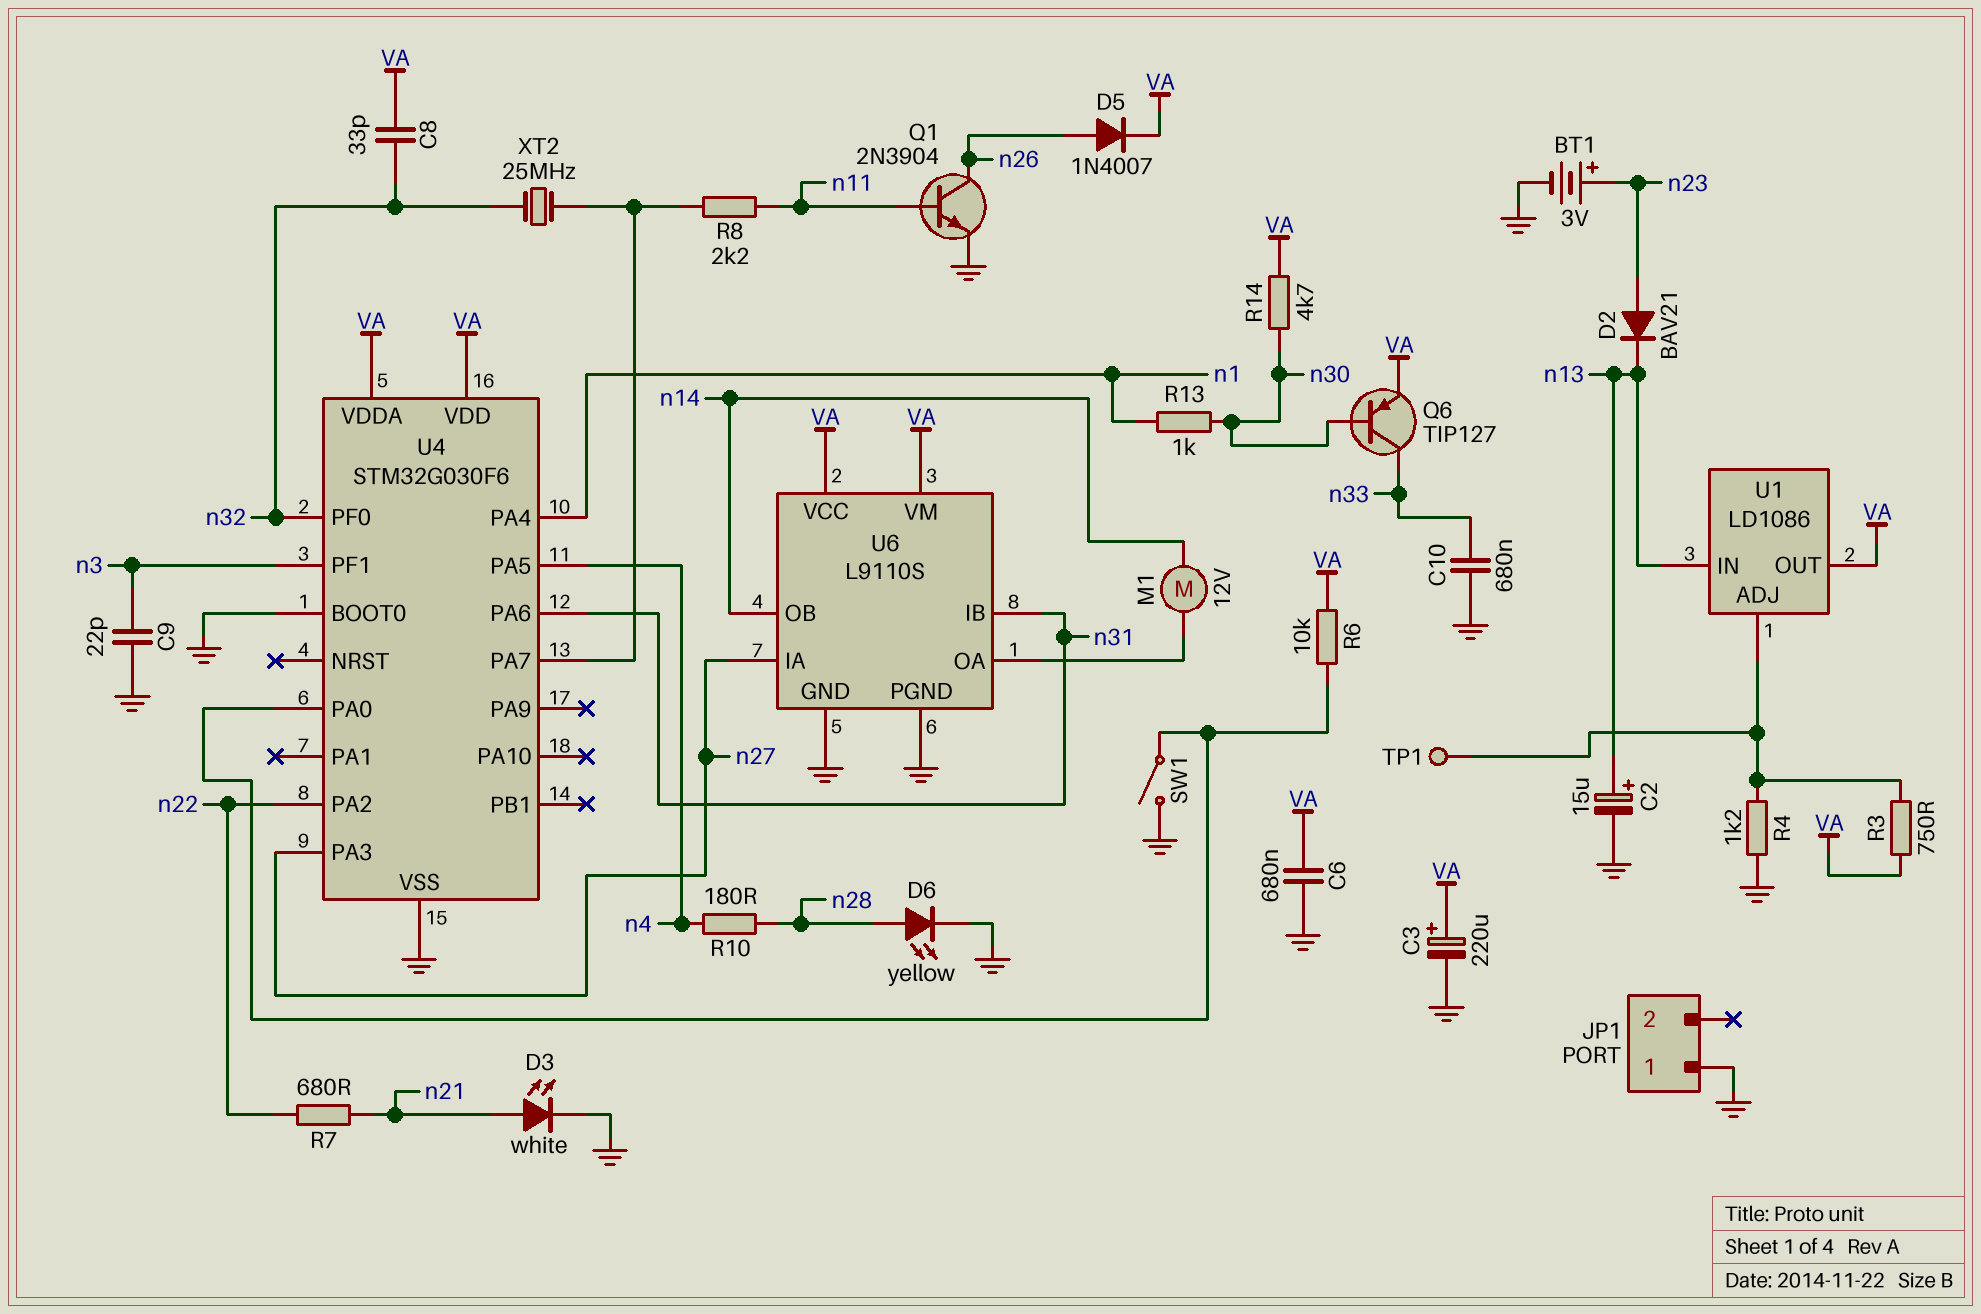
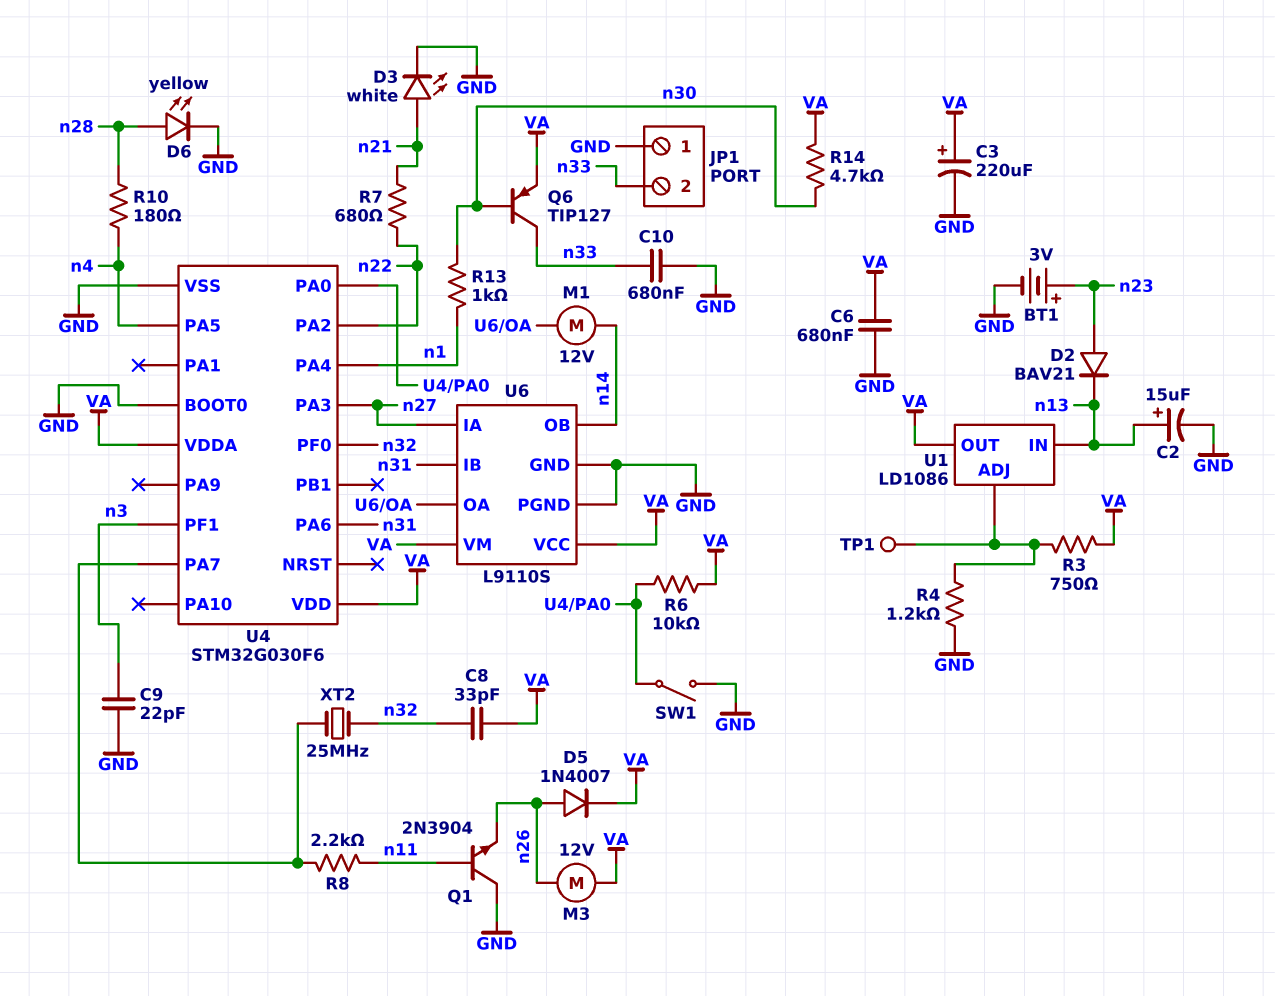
JP1 pin 2: none -> n33
M3: none -> motor 12V (VA, n26)
Q1: NPN 2N3904 (B n11, C n26, E GND) -> NPN 2N3904 (B n11, C GND, E n26)

